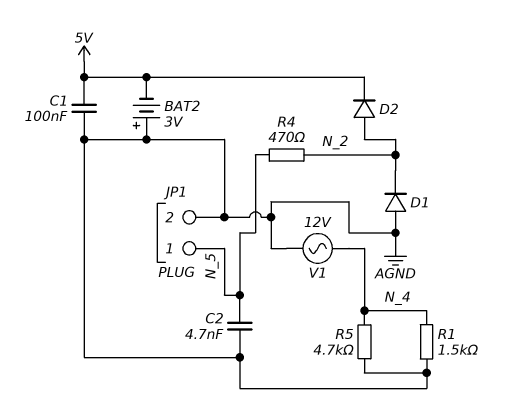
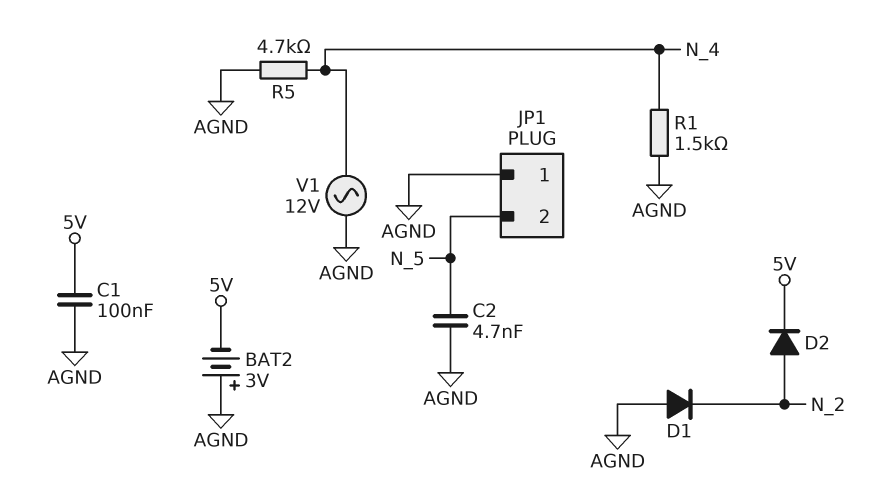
JP1 pin 1: N_5 -> AGND
JP1 pin 2: AGND -> N_5
R4: 470 (N_2, N_5) -> none

